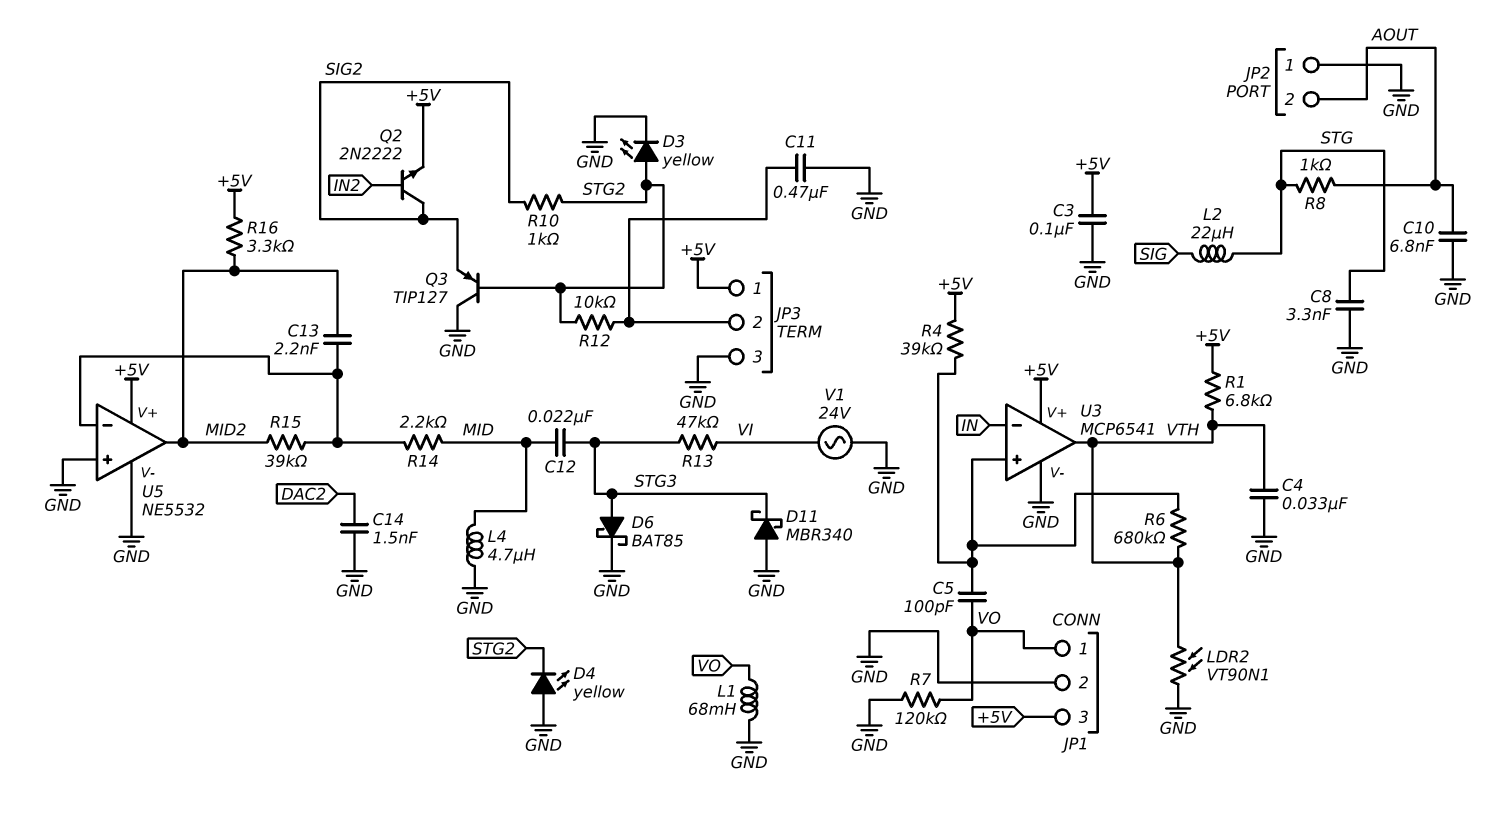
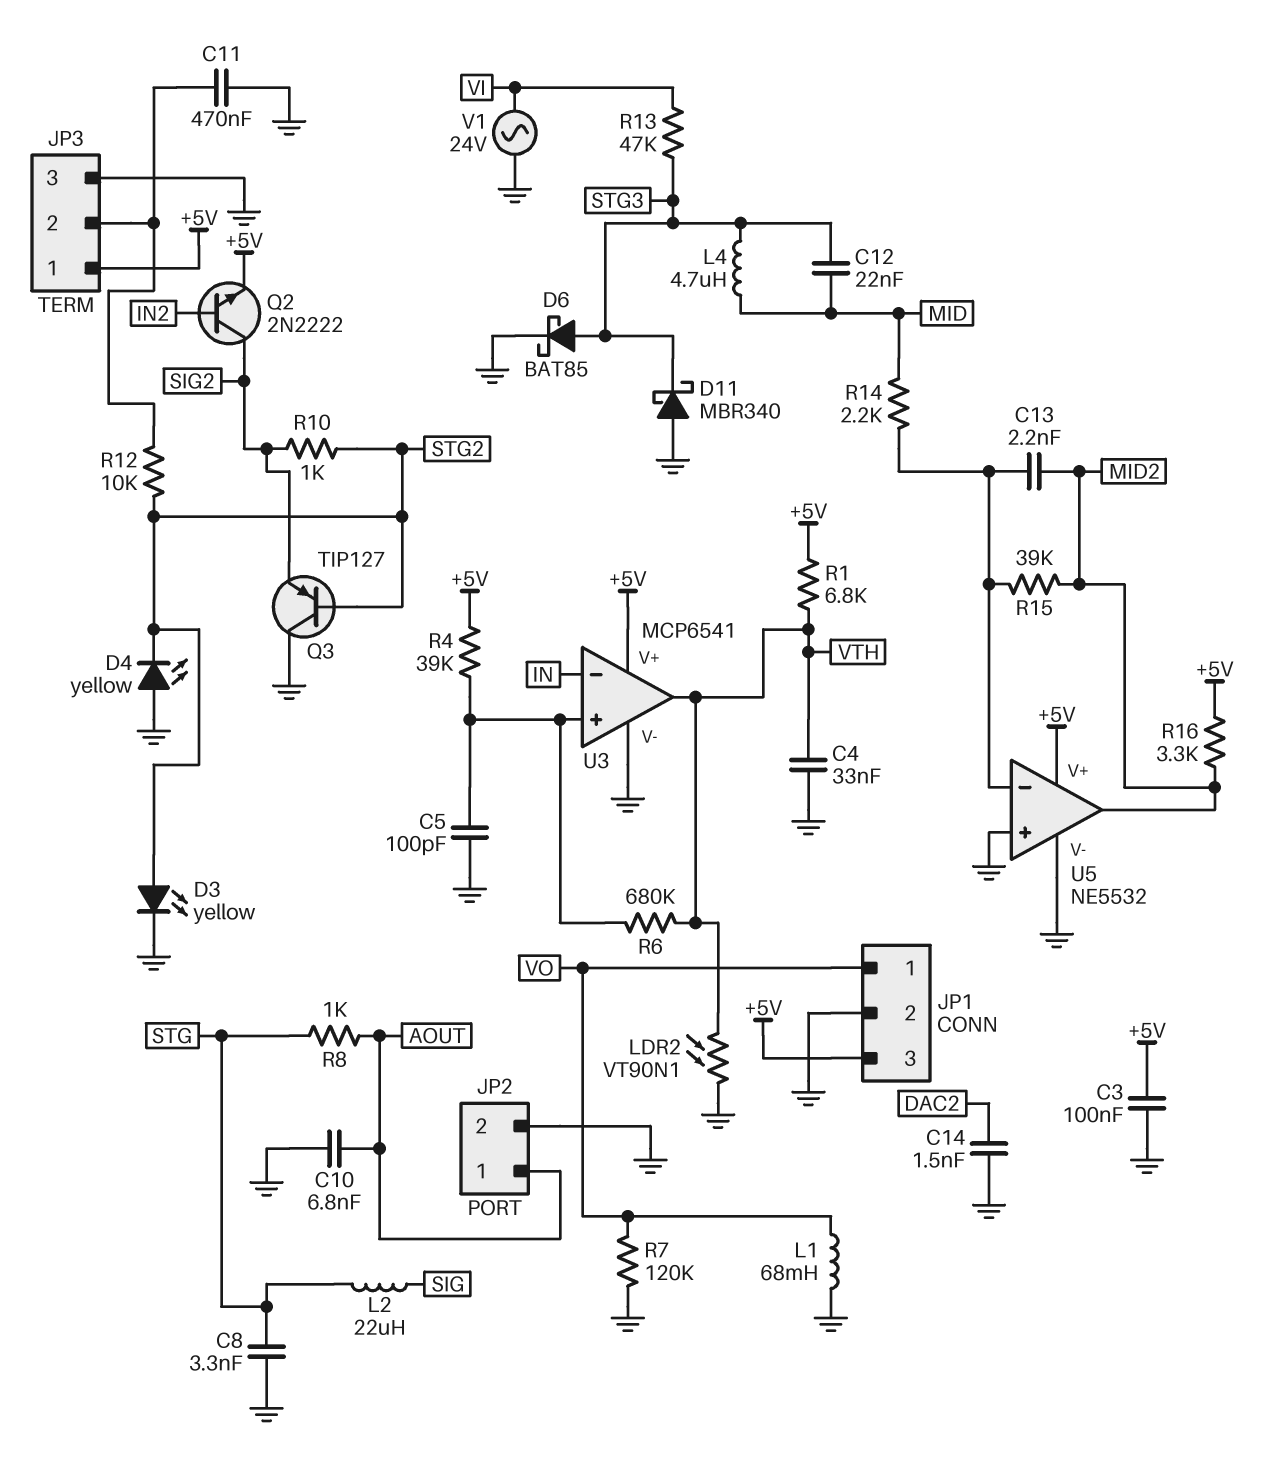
C5: 100pF (U3/in+, VO) -> 100pF (GND, U3/in+)
JP2 pin 1: GND -> AOUT
JP2 pin 2: AOUT -> GND
L4: 4.7uH (GND, MID) -> 4.7uH (MID, STG3)

